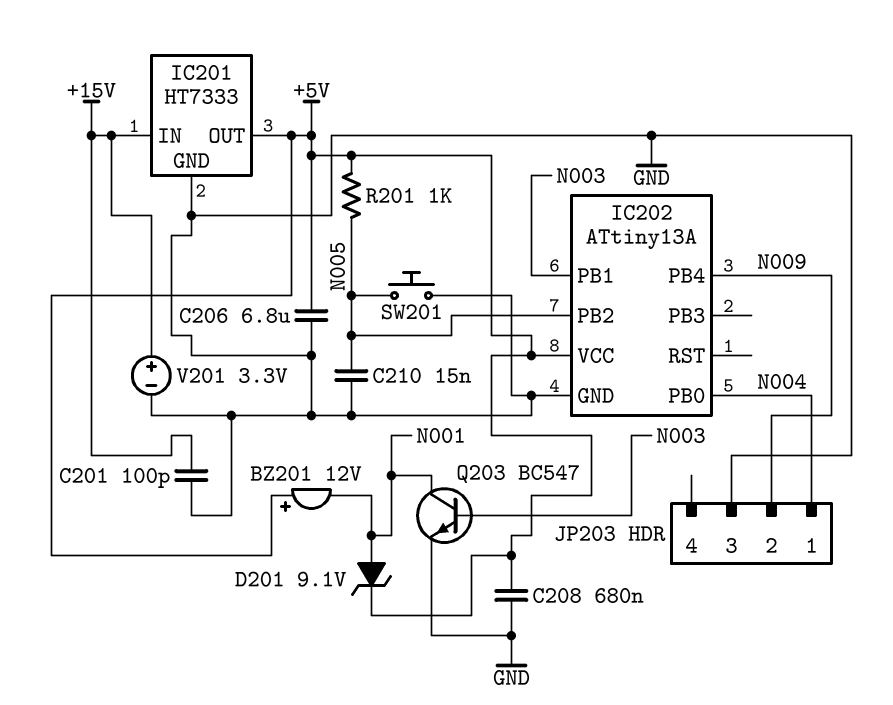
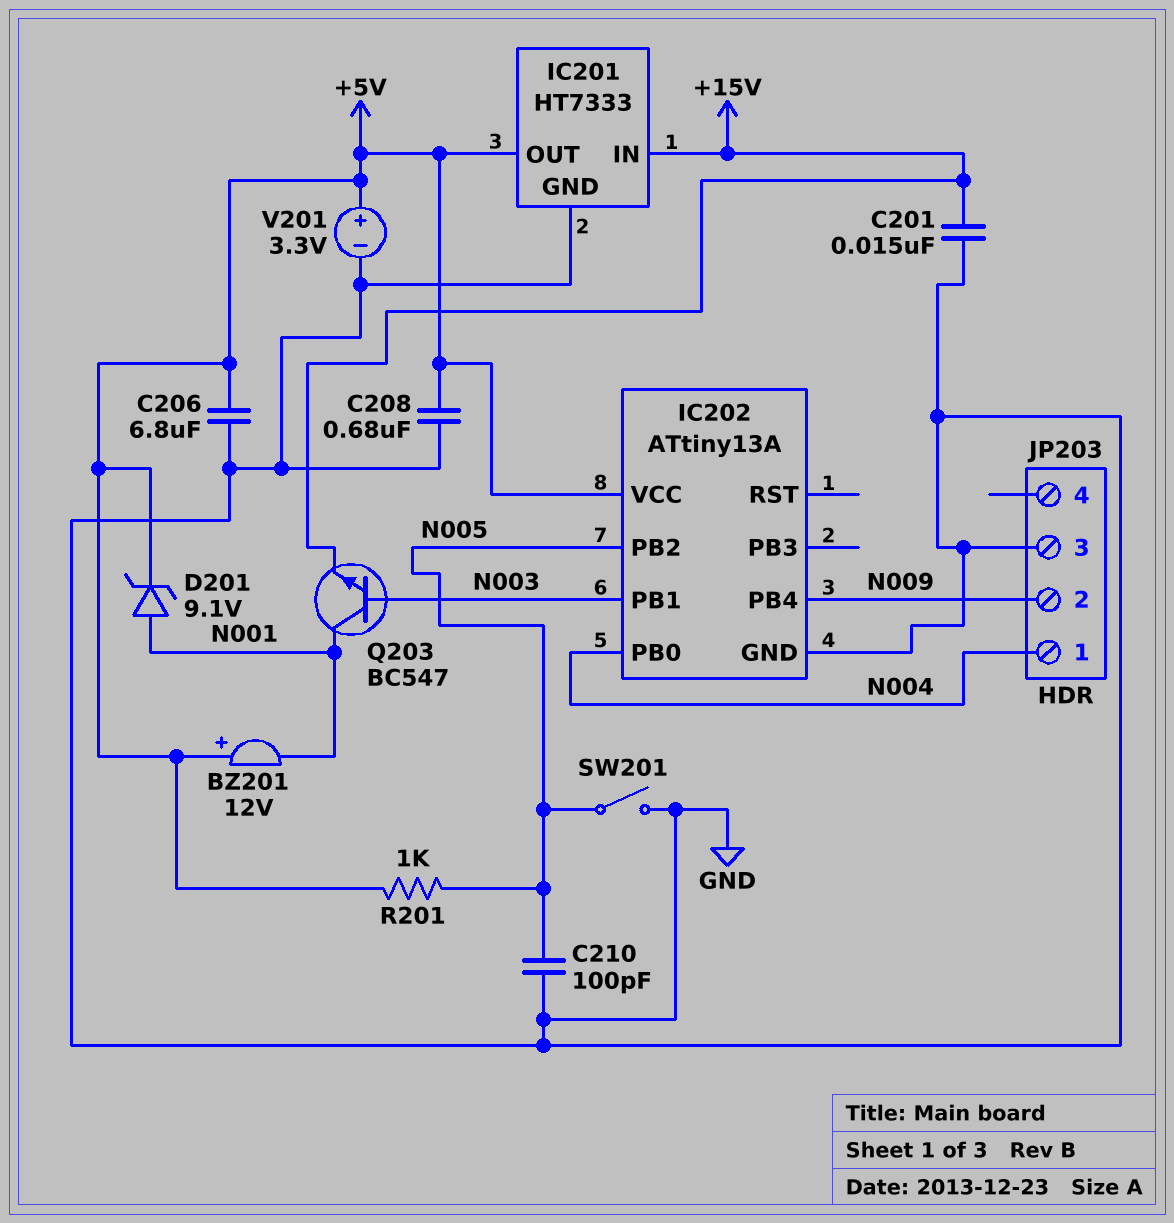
C201: 100pF (+15V, GND) -> 15nF (+15V, GND)
C210: 15nF (GND, N005) -> 100pF (GND, N005)
Q203: NPN BC547 (B N003, C N001, E GND) -> NPN BC547 (B N003, C N001, E +15V)
SW201: button (GND, N005) -> switch (GND, N005)
V201: 3.3V (plus +15V, minus GND) -> 3.3V (plus +5V, minus GND)

